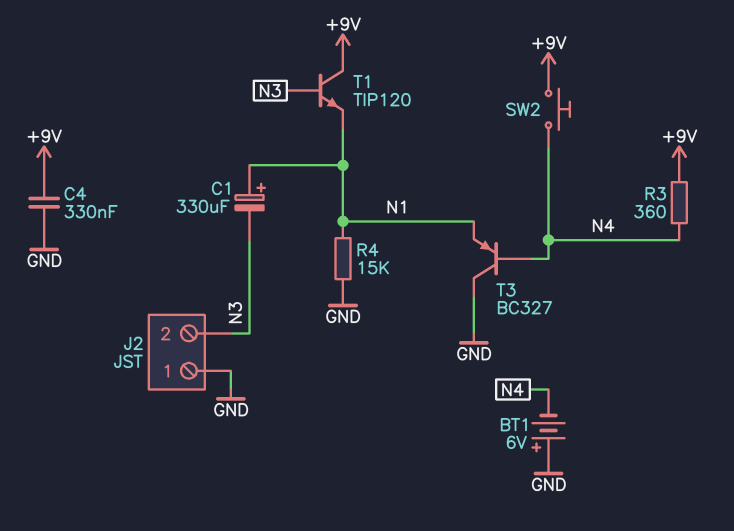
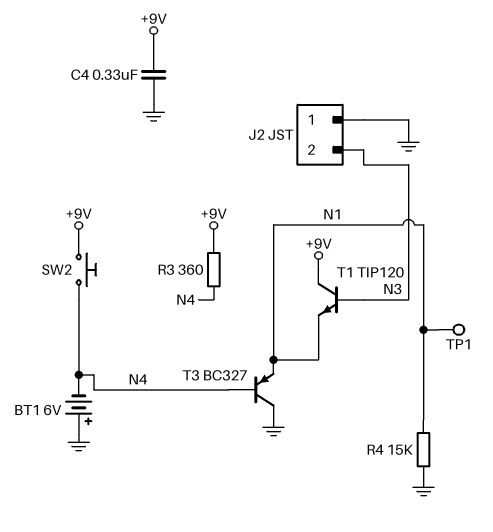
C1: 330uF (plus N1, minus N3) -> none
TP1: none -> test point (N1)

